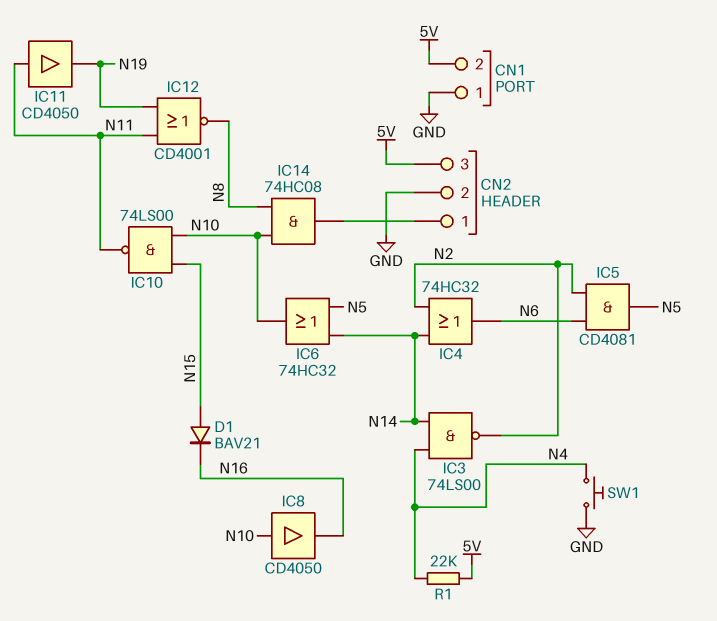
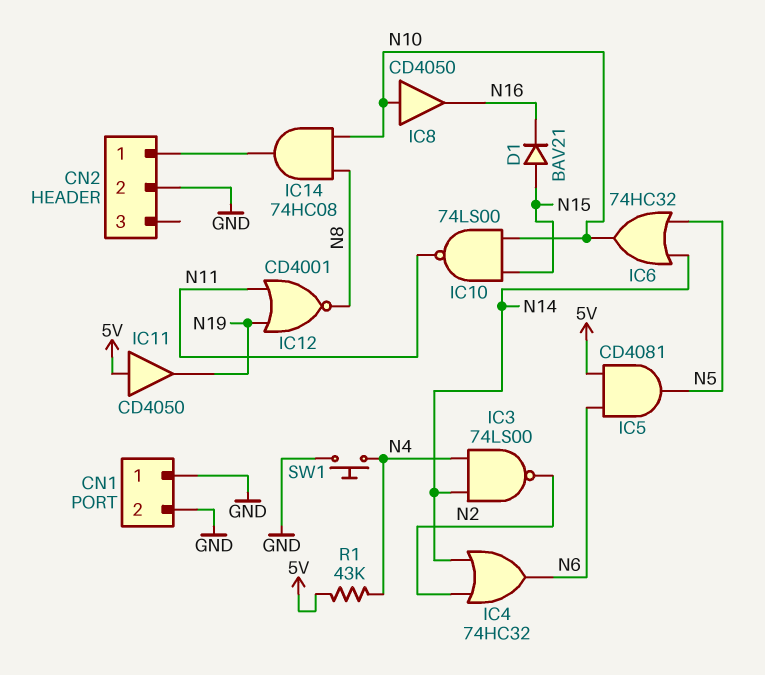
CN1 pin 2: 5V -> GND
CN2 pin 3: 5V -> none
IC5: AND CD4081 (in N2, in N6, out N5) -> AND CD4081 (in 5V, in N6, out N5)
IC11: buffer CD4050 (in N11, out N19) -> buffer CD4050 (in 5V, out N19)
R1: 22k (5V, N4) -> 43k (5V, N4)

